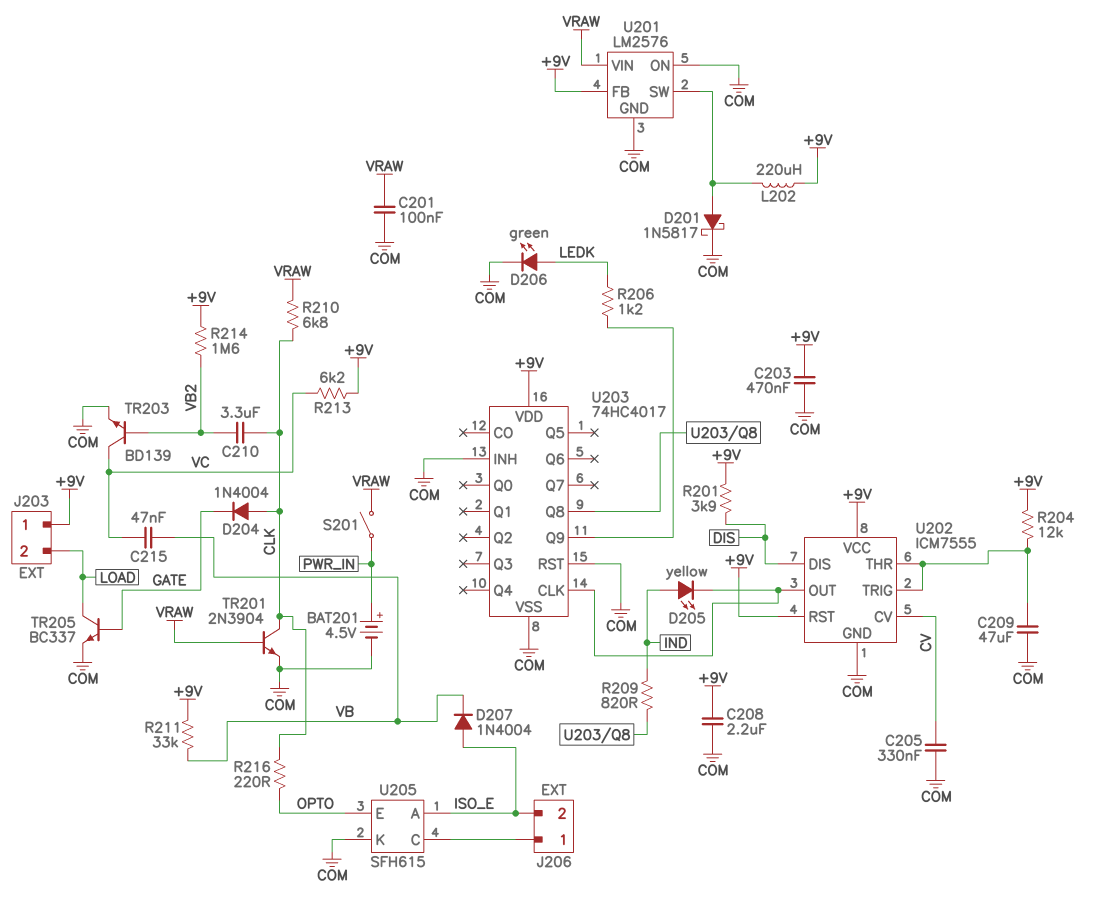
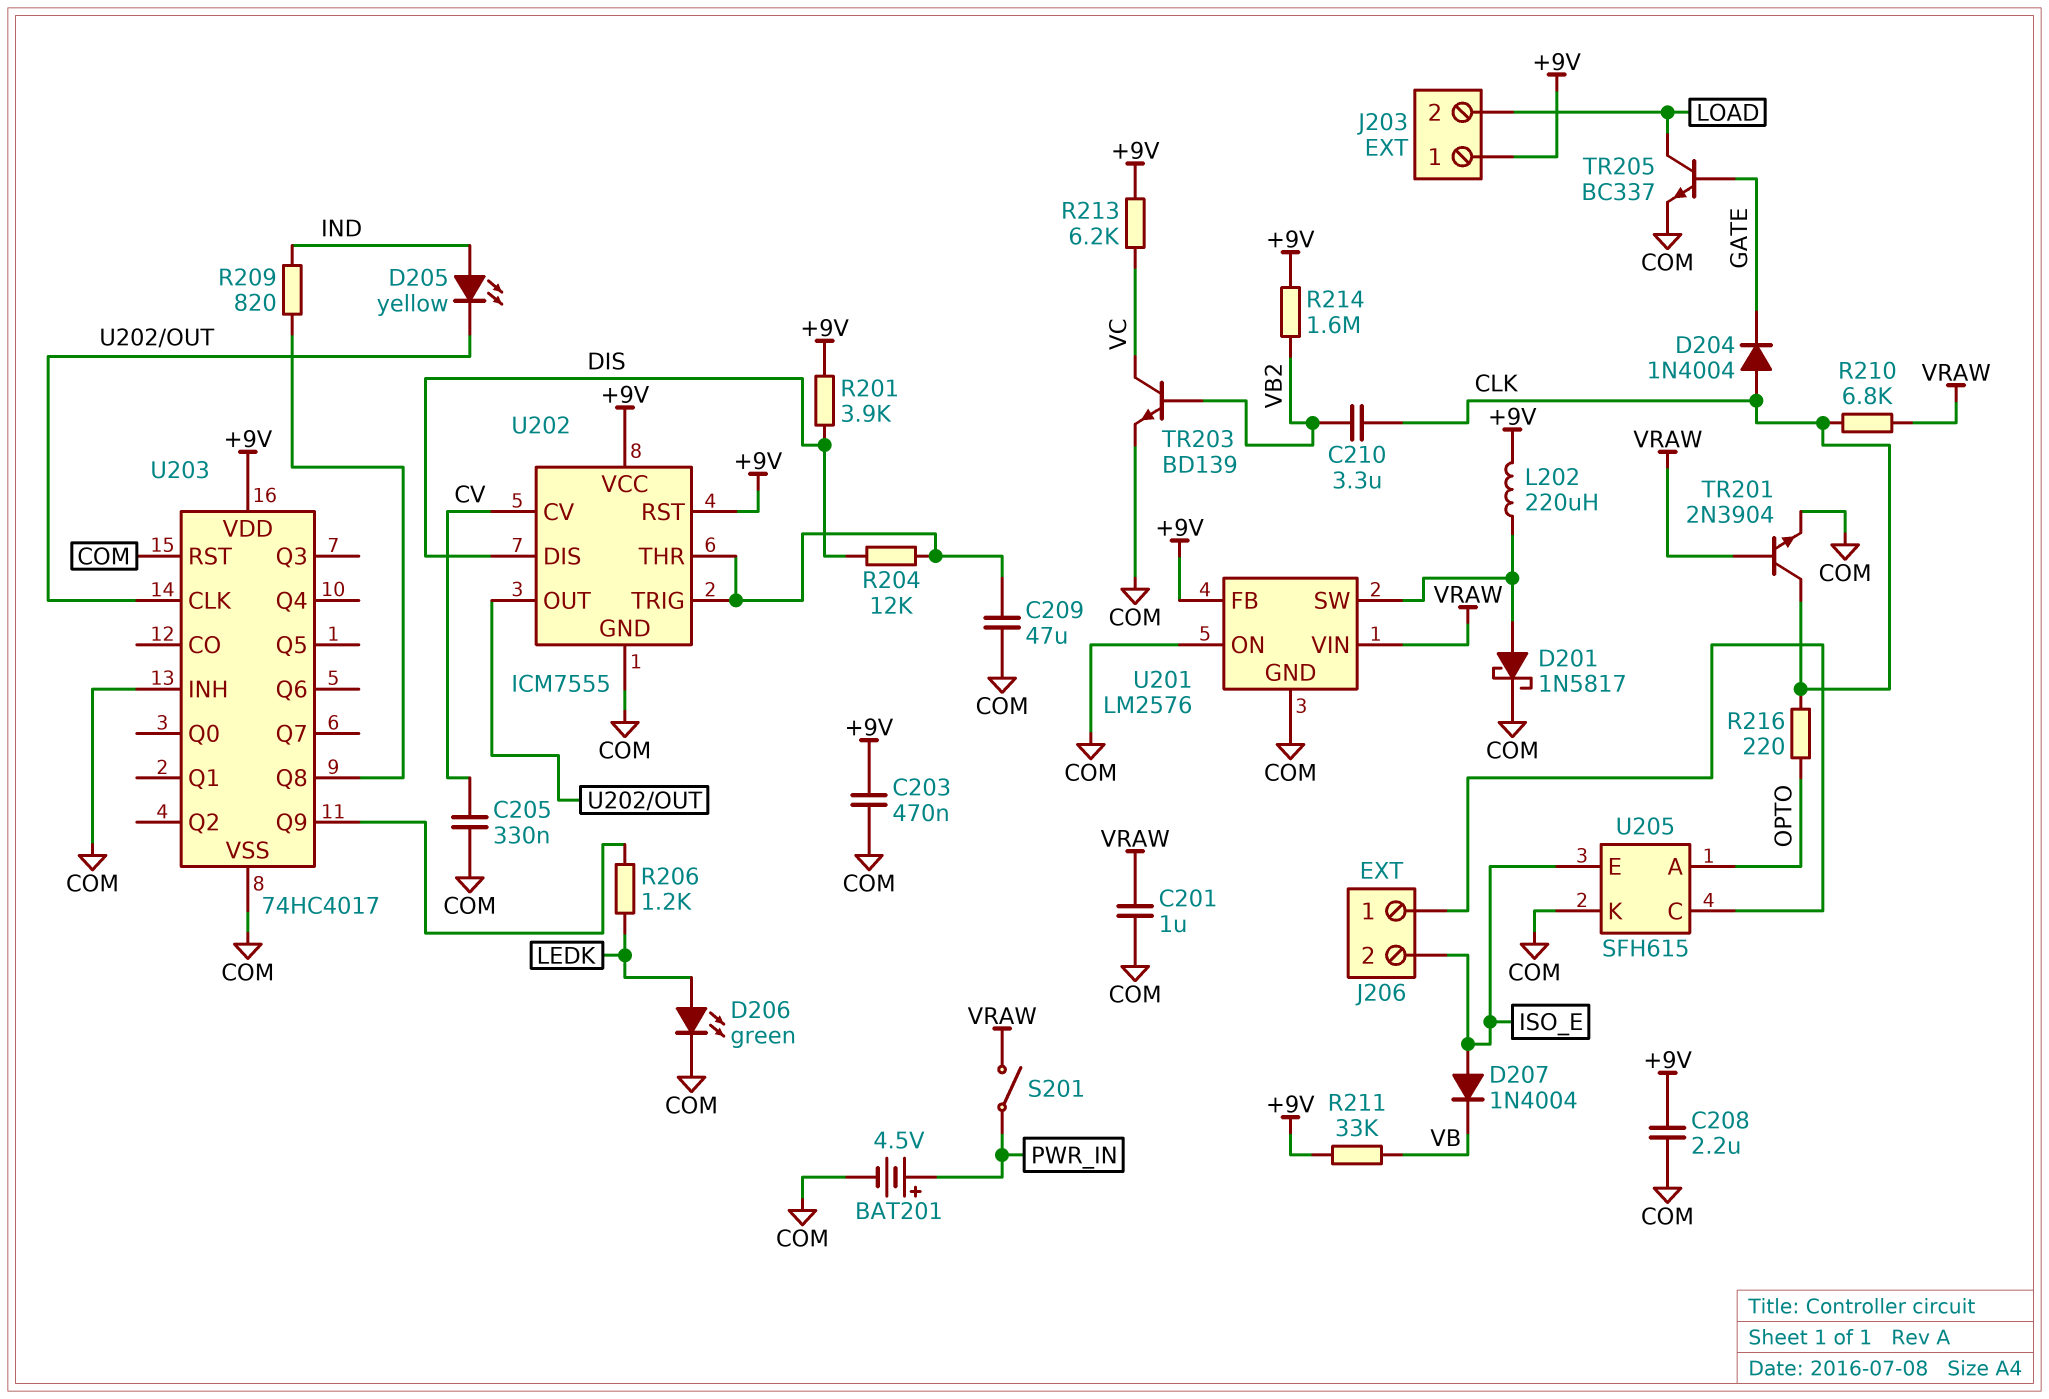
C201: 100nF (COM, VRAW) -> 1uF (COM, VRAW)
C215: 47nF (VB, VC) -> none
R204: 12k (+9V, U202/THR) -> 12k (DIS, U202/THR)
U205 pin A: ISO_E -> OPTO
U205 pin E: OPTO -> ISO_E

